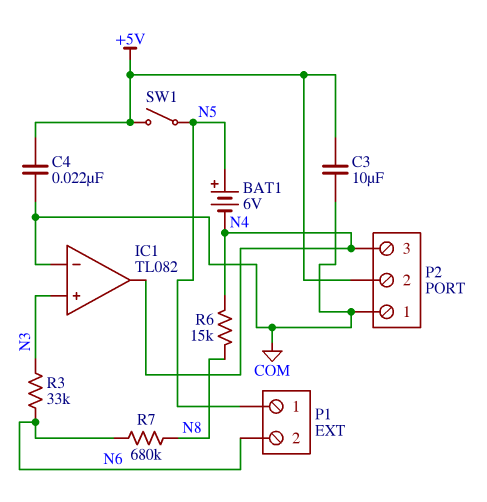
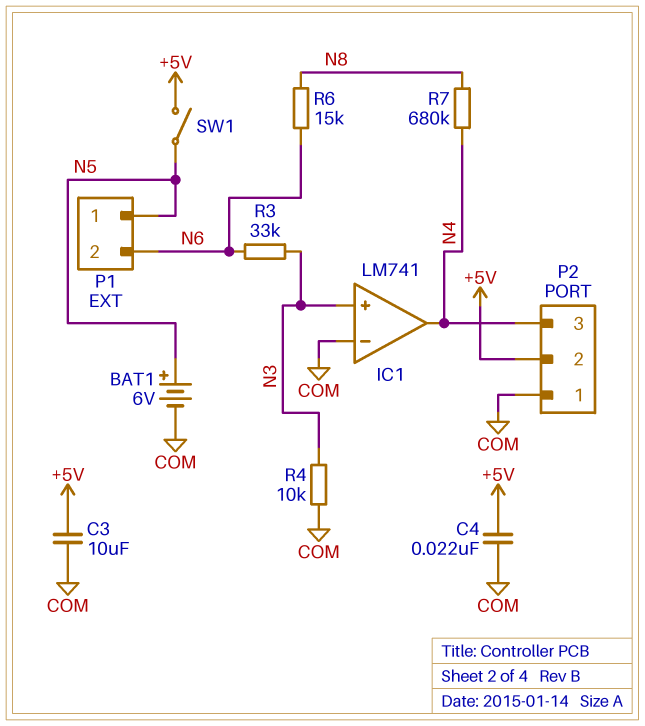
BAT1: 6V (plus N5, minus N4) -> 6V (plus N5, minus COM)
IC1: TL082 -> LM741
R4: none -> 10k (COM, N3)
R6: 15k (N4, N8) -> 15k (N6, N8)
R7: 680k (N6, N8) -> 680k (N4, N8)

